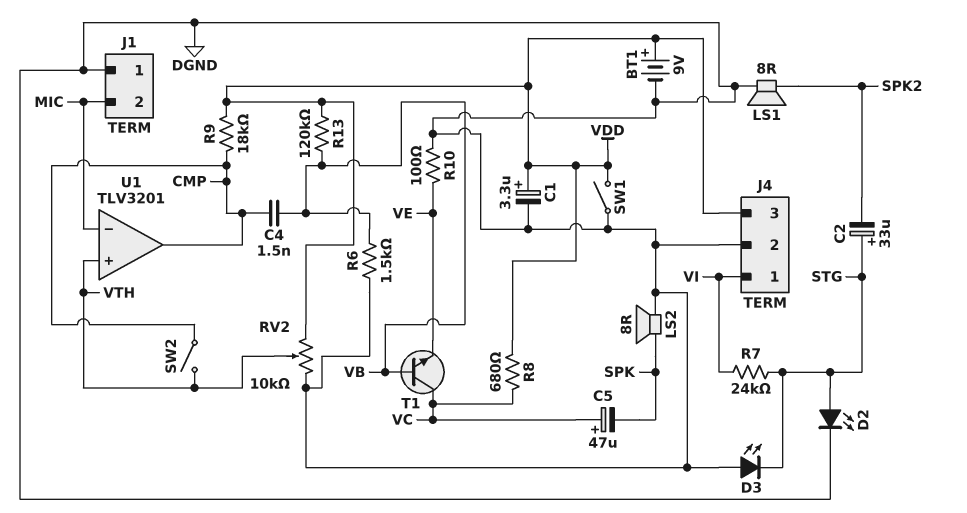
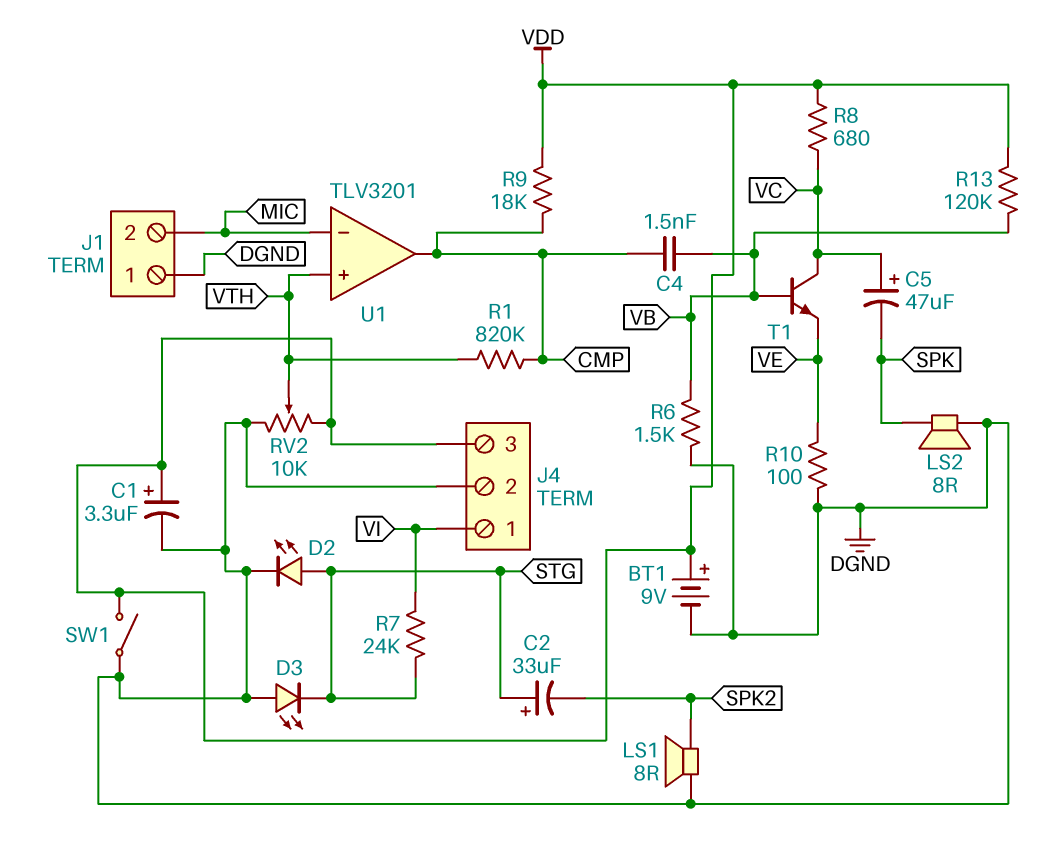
R1: none -> 820k (CMP, VTH)
SW2: switch (CMP, VTH) -> none

